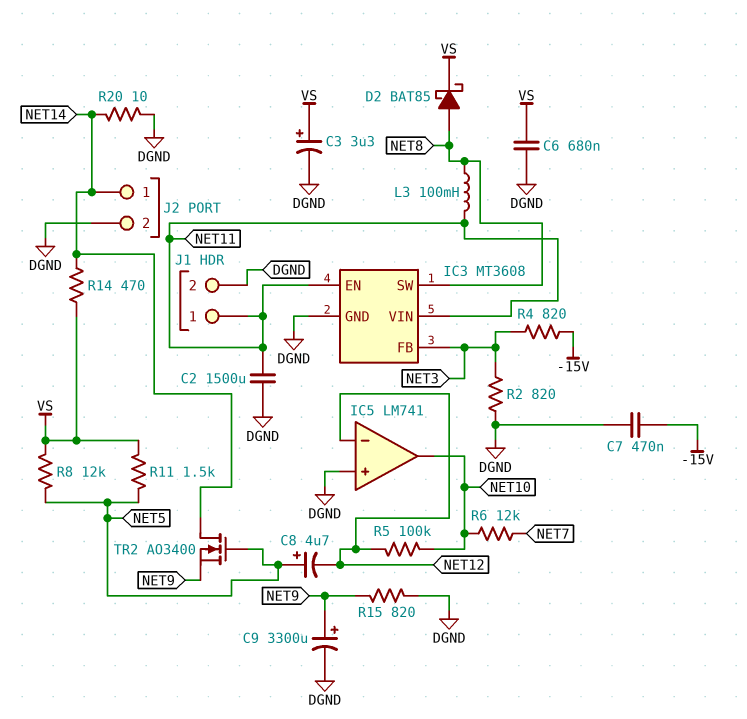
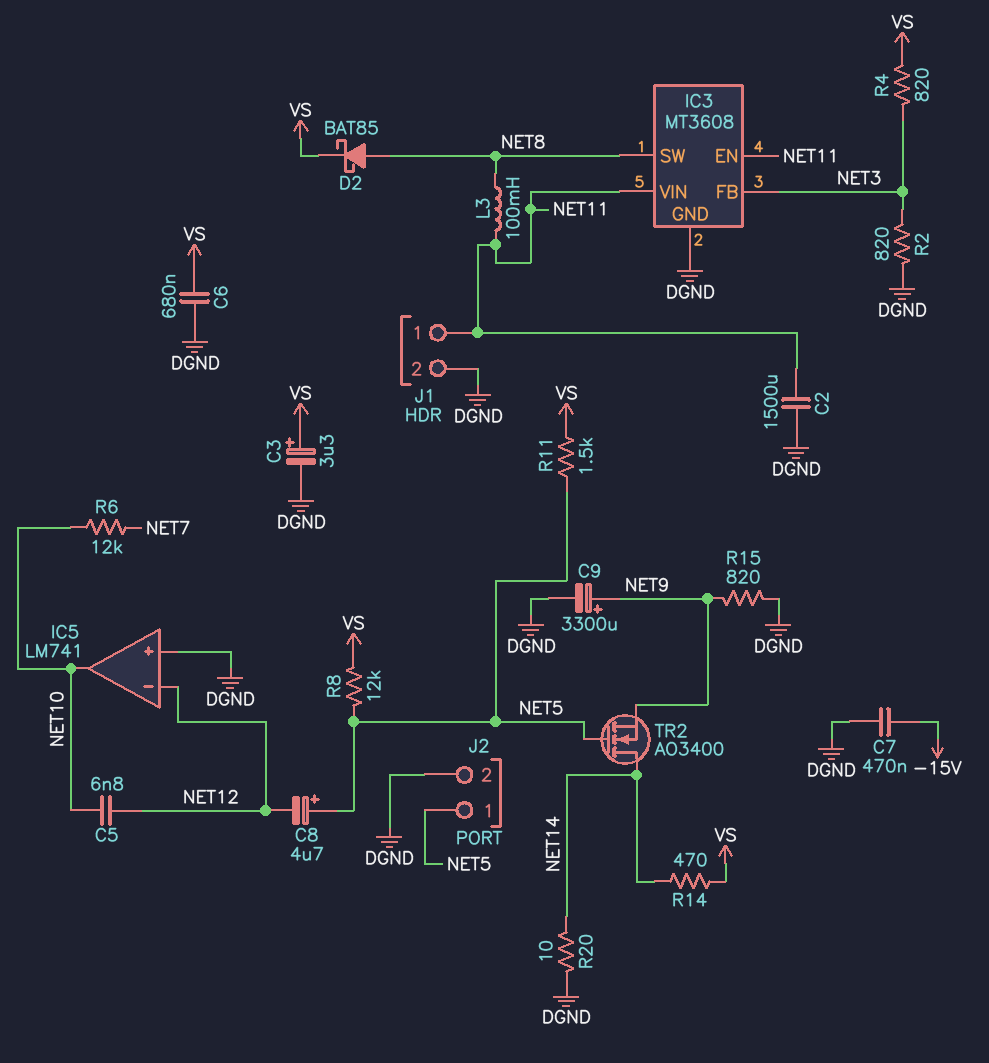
C5: none -> 6.8nF (NET10, NET12)
J2 pin 1: NET14 -> NET5
R4: 820 (-15V, NET3) -> 820 (NET3, VS)
R5: 100k (NET10, NET12) -> none

